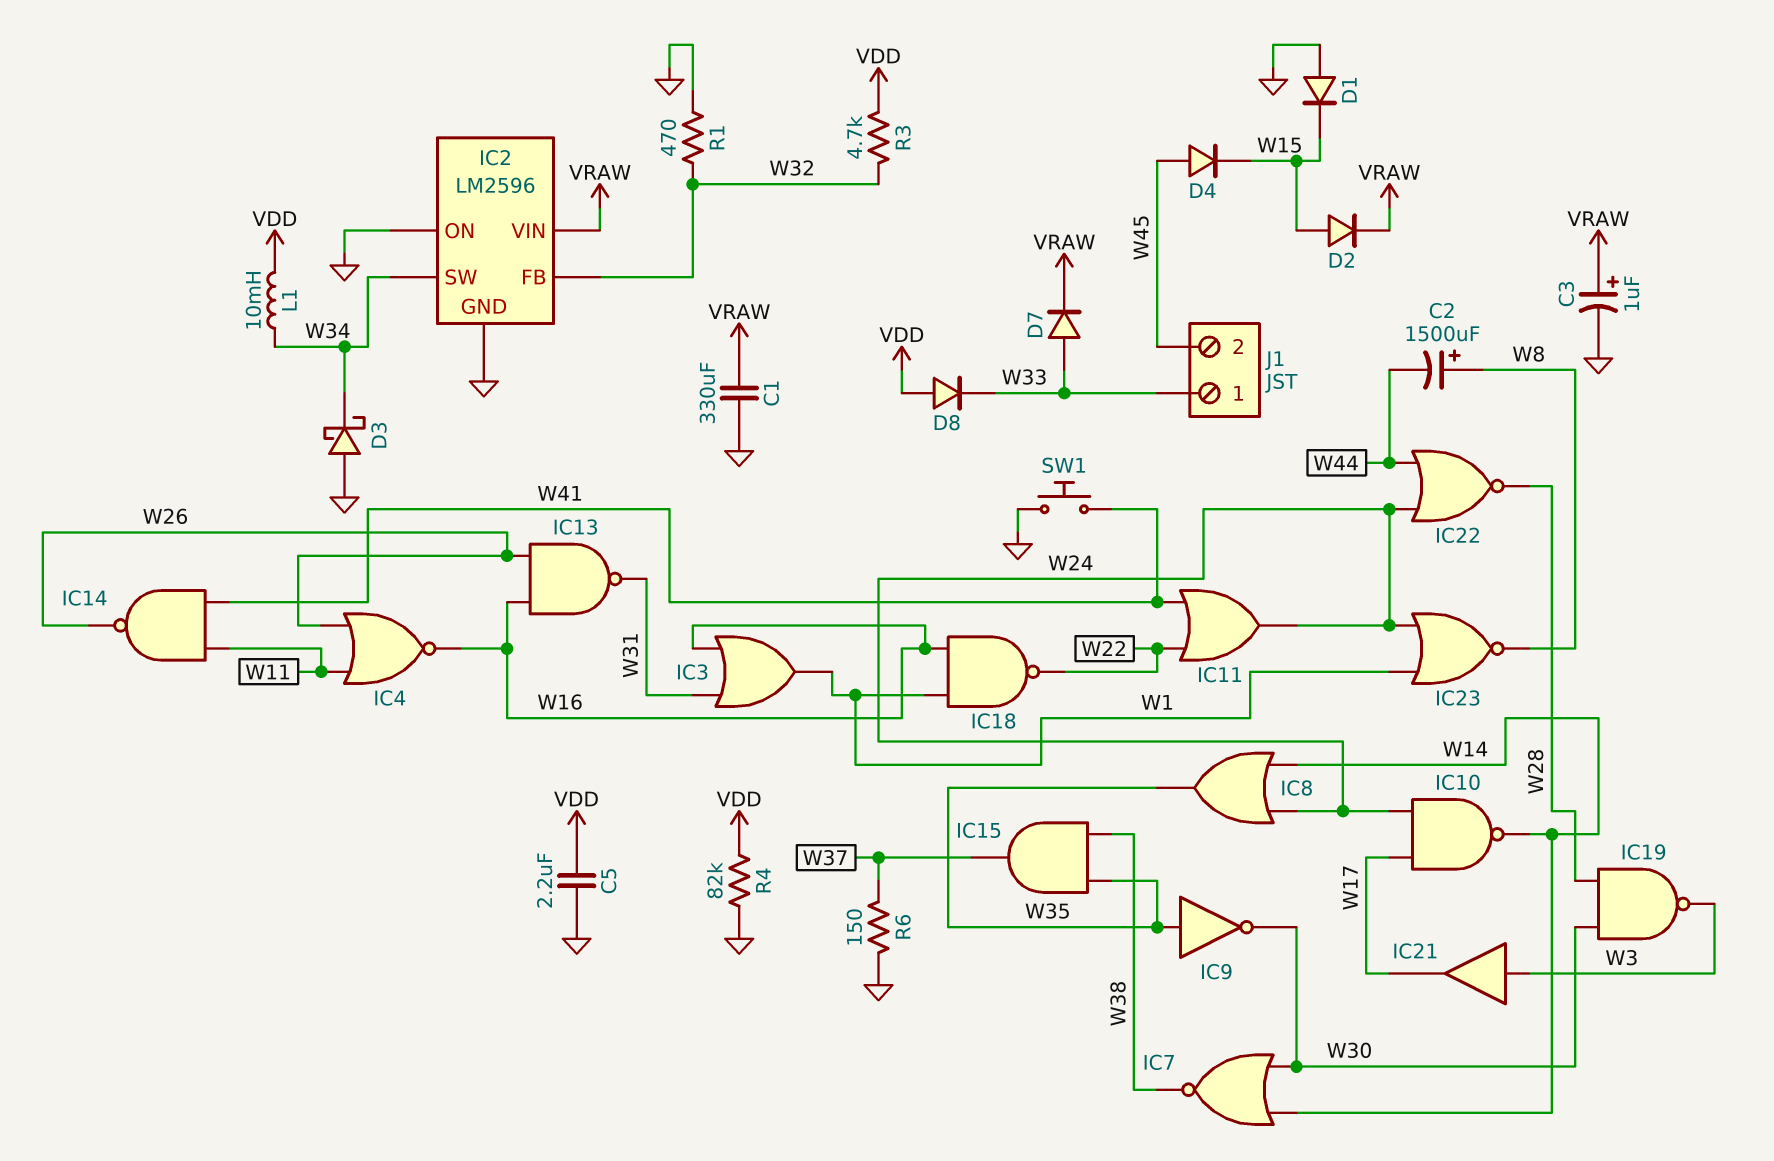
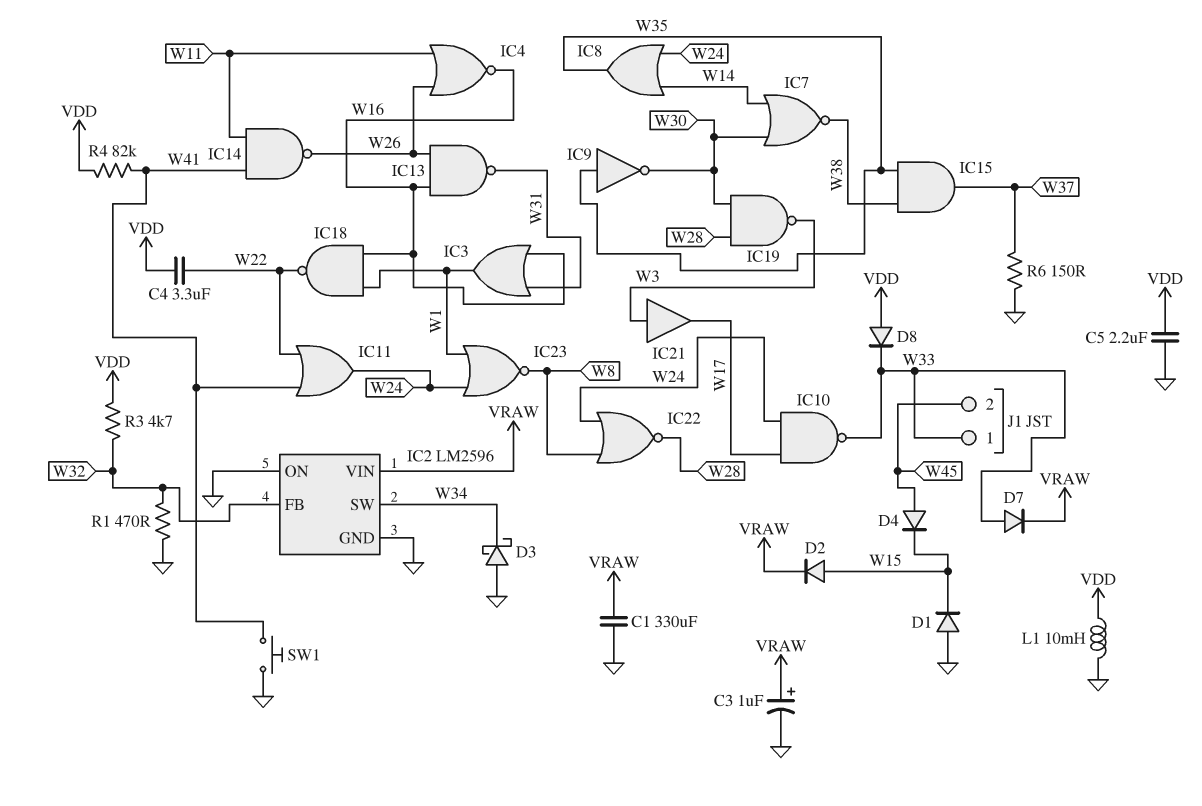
C2: 1500uF (plus W8, minus W44) -> none
C4: none -> 3.3uF (VDD, W22)
IC10: NAND (in W17, in W24, out W14) -> NAND (in W17, in W24, out W33)
IC22: NOR (in W24, in W44, out W28) -> NOR (in W8, in W24, out W28)
L1: 10mH (VDD, W34) -> 10mH (GND, VDD)
R4: 82k (GND, VDD) -> 82k (VDD, W41)

